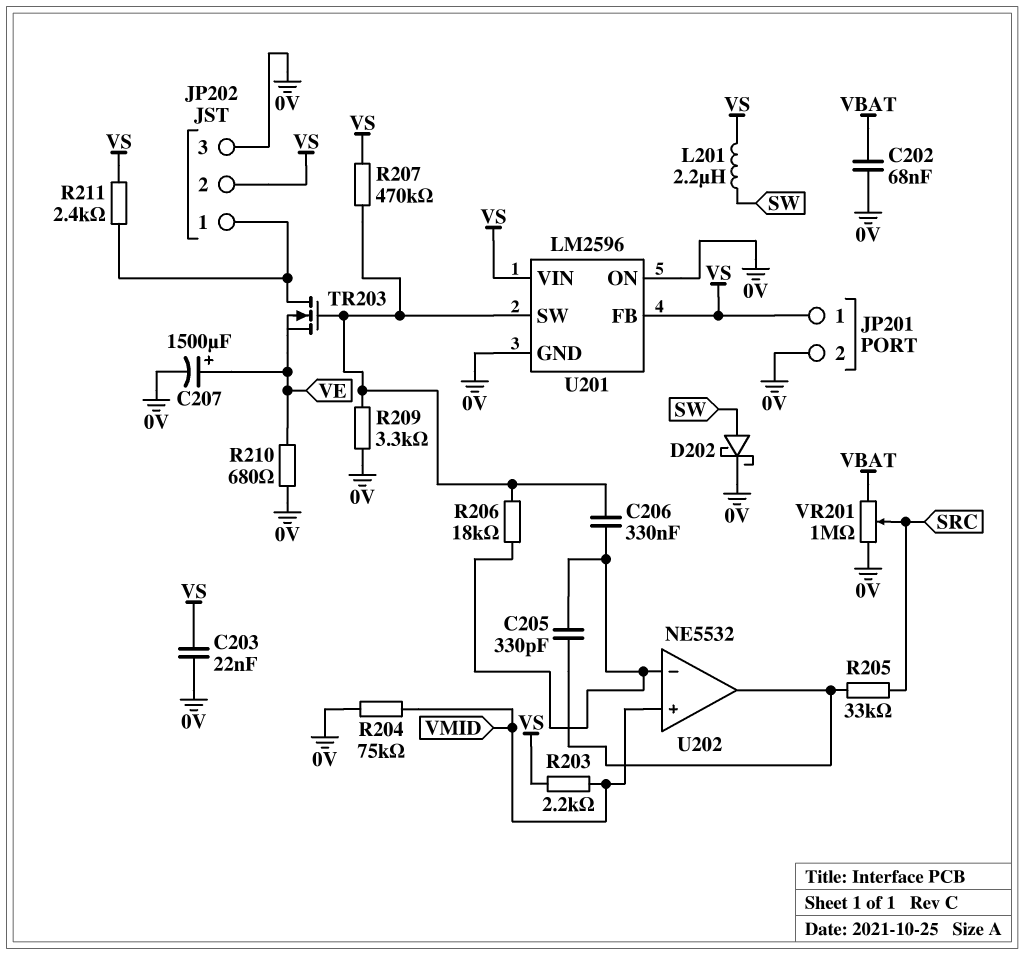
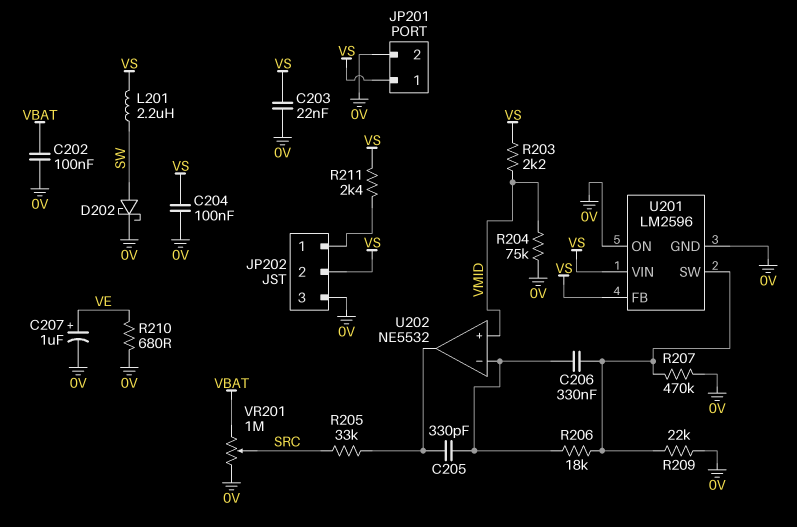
C202: 68nF (0V, VBAT) -> 100nF (0V, VBAT)
C204: none -> 100nF (0V, VS)
C207: 1500uF (plus VE, minus 0V) -> 1uF (plus VE, minus 0V)
R207: 470k (U201/SW, VS) -> 470k (0V, U201/SW)
R209: 3.3k (0V, U201/SW) -> 22k (0V, U201/SW)
TR203: NMOS (G U201/SW, D JP202/1, S VE) -> none

